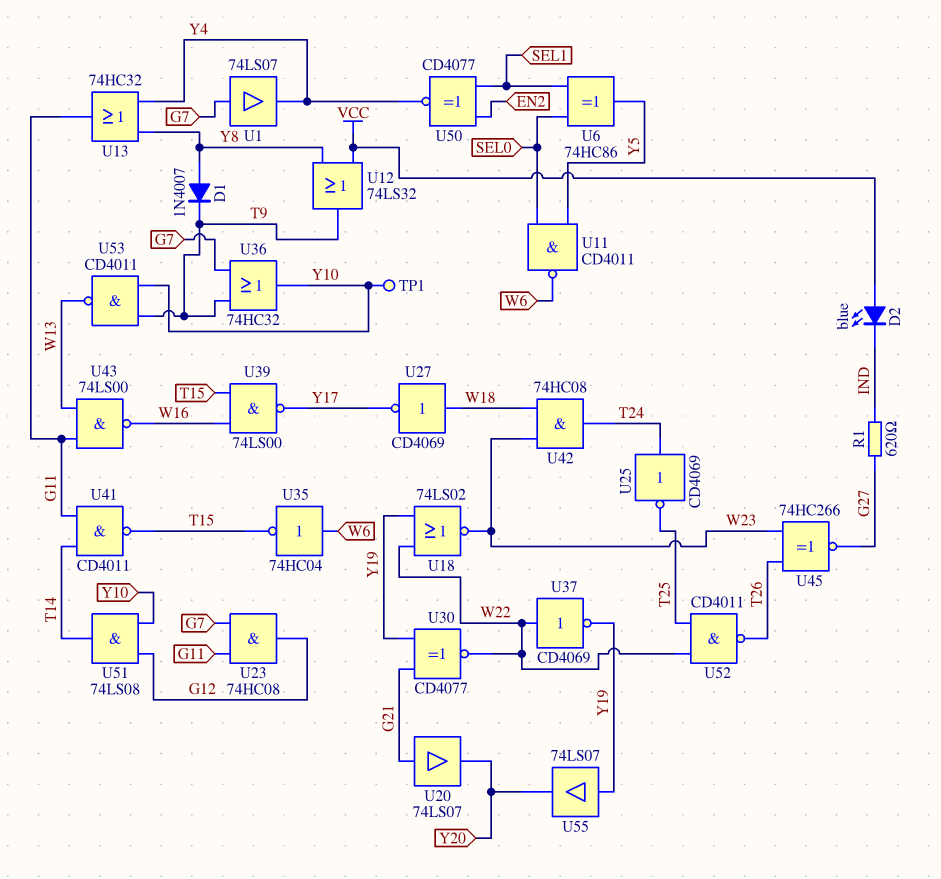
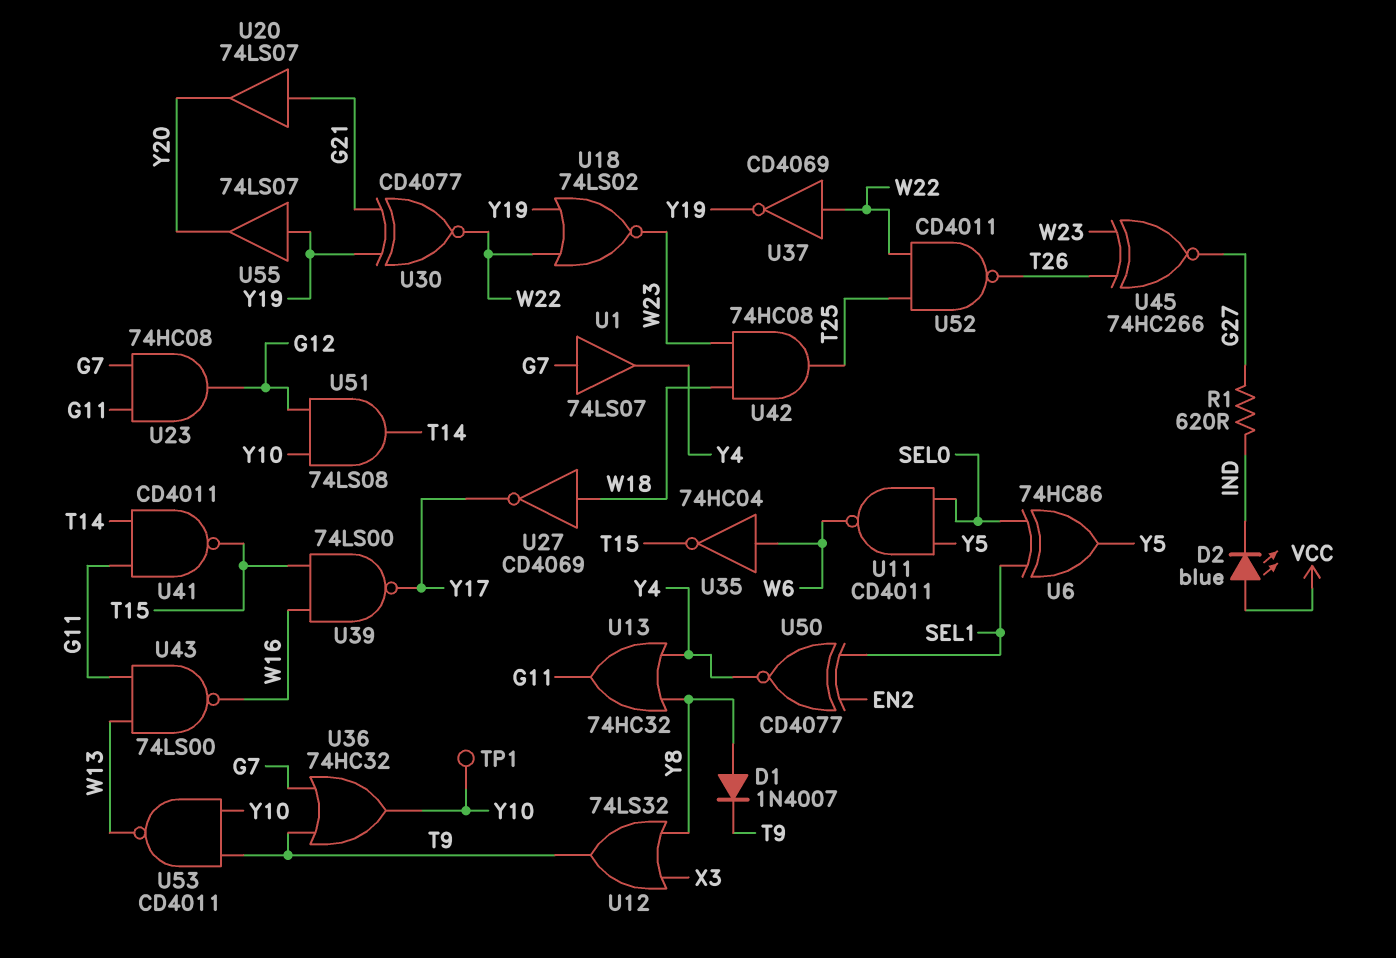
U12: OR 74LS32 (in VCC, in Y8, out T9) -> OR 74LS32 (in X3, in Y8, out T9)
U25: NOT CD4069 (in T24, out T25) -> none
U42: AND 74HC08 (in W18, in W23, out T24) -> AND 74HC08 (in W18, in W23, out T25)

